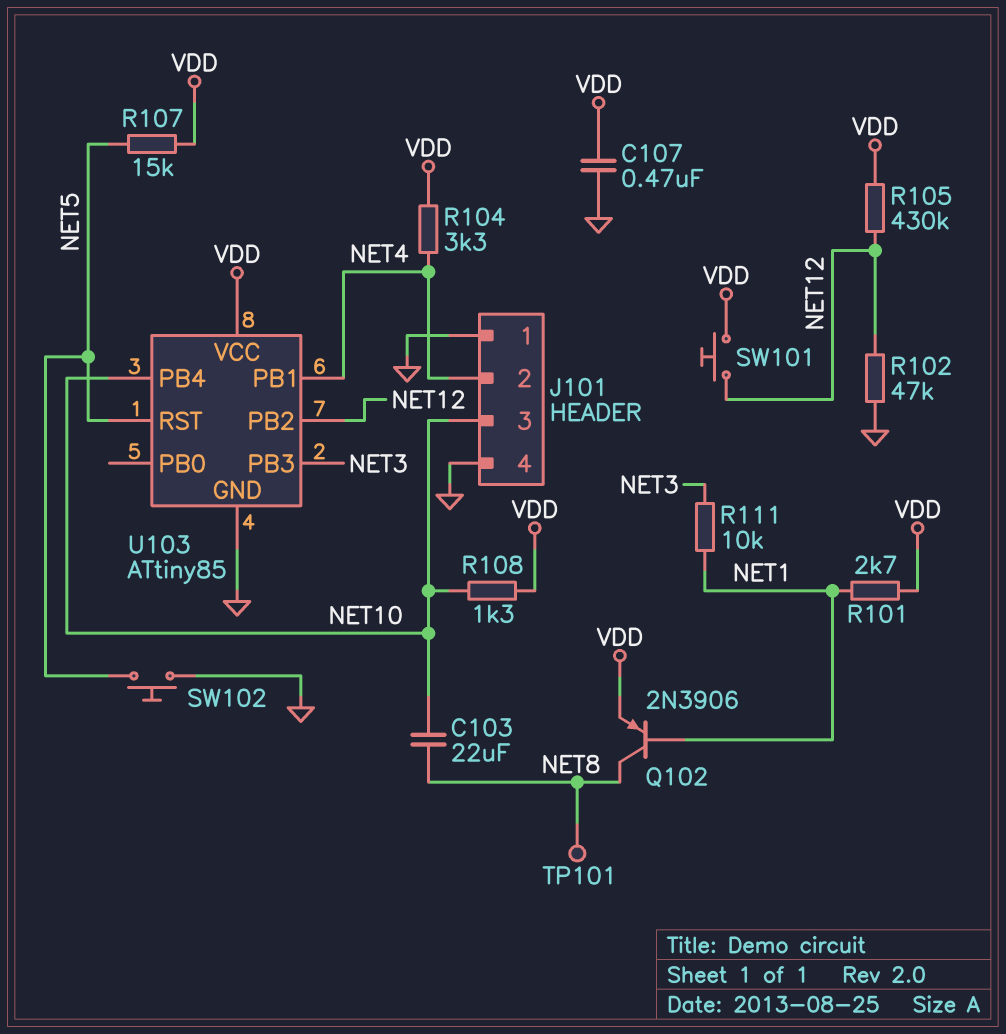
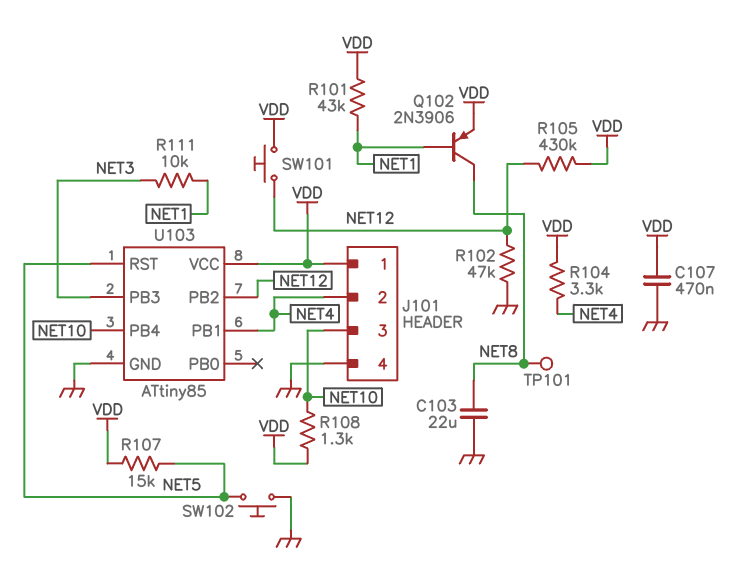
C103: 22uF (NET8, NET10) -> 22uF (GND, NET8)
J101 pin 1: GND -> VDD
R101: 2.7k (NET1, VDD) -> 43k (NET1, VDD)

